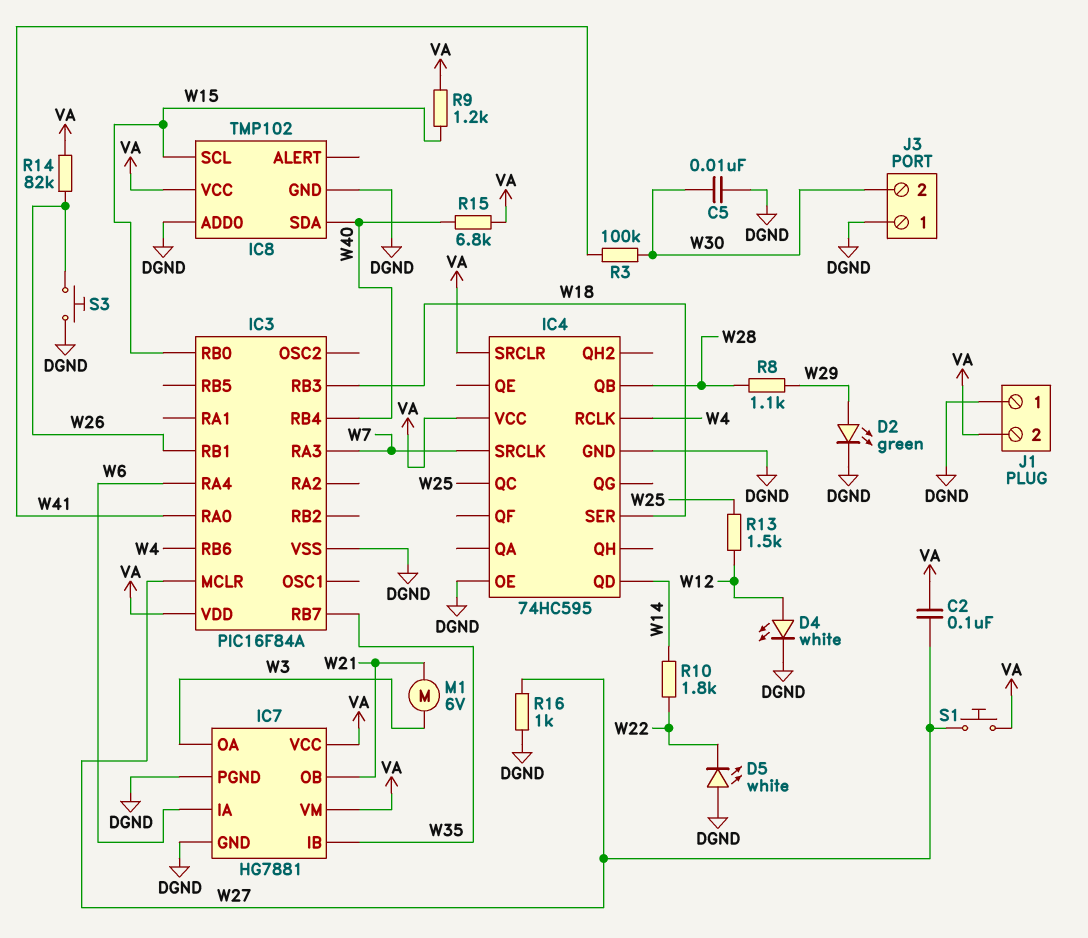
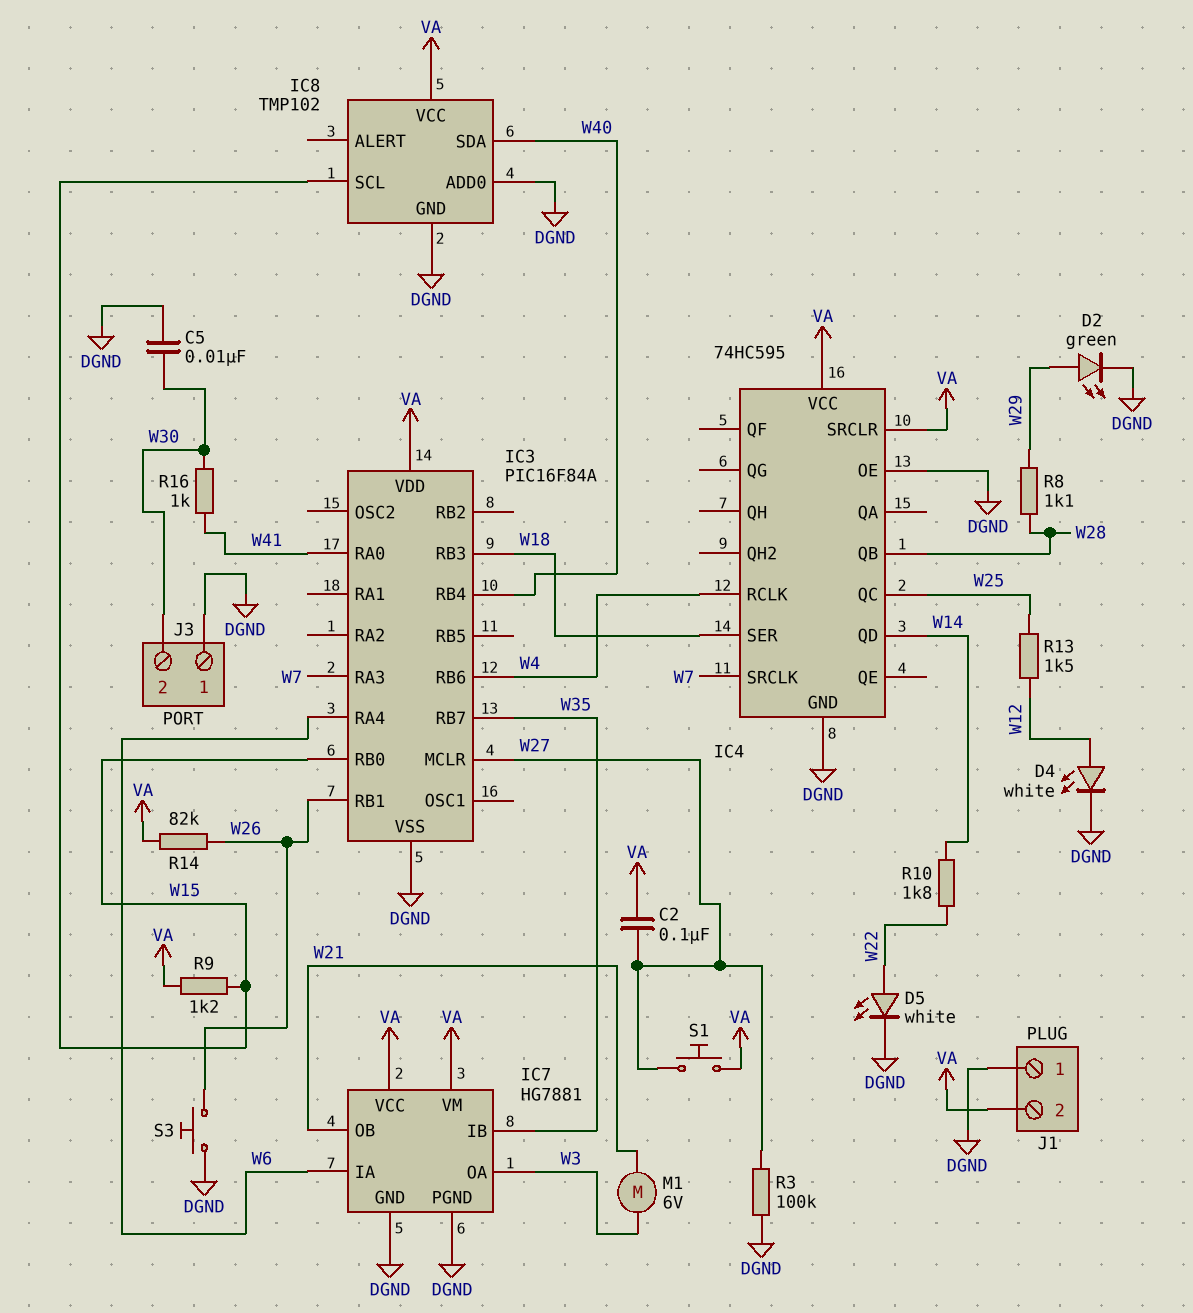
D5: LED white (A DGND, K W22) -> LED white (A W22, K DGND)
R3: 100k (W30, W41) -> 100k (DGND, W27)
R15: 6.8k (VA, W40) -> none
R16: 1k (DGND, W27) -> 1k (W30, W41)

